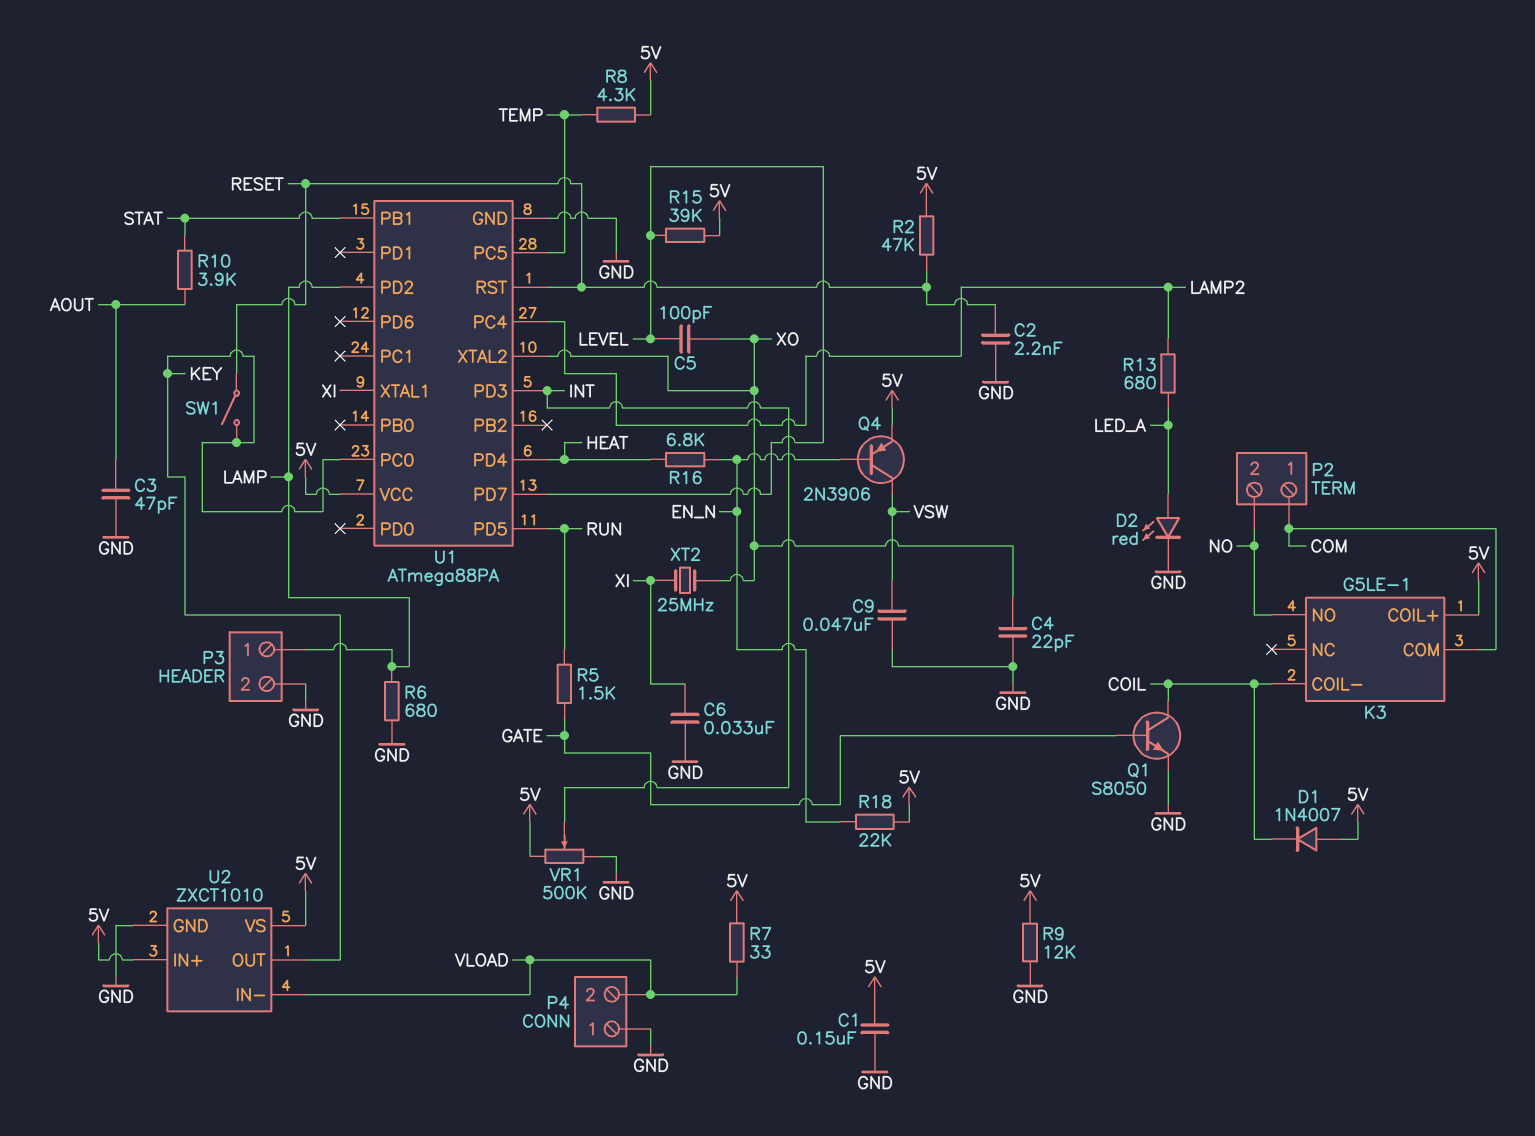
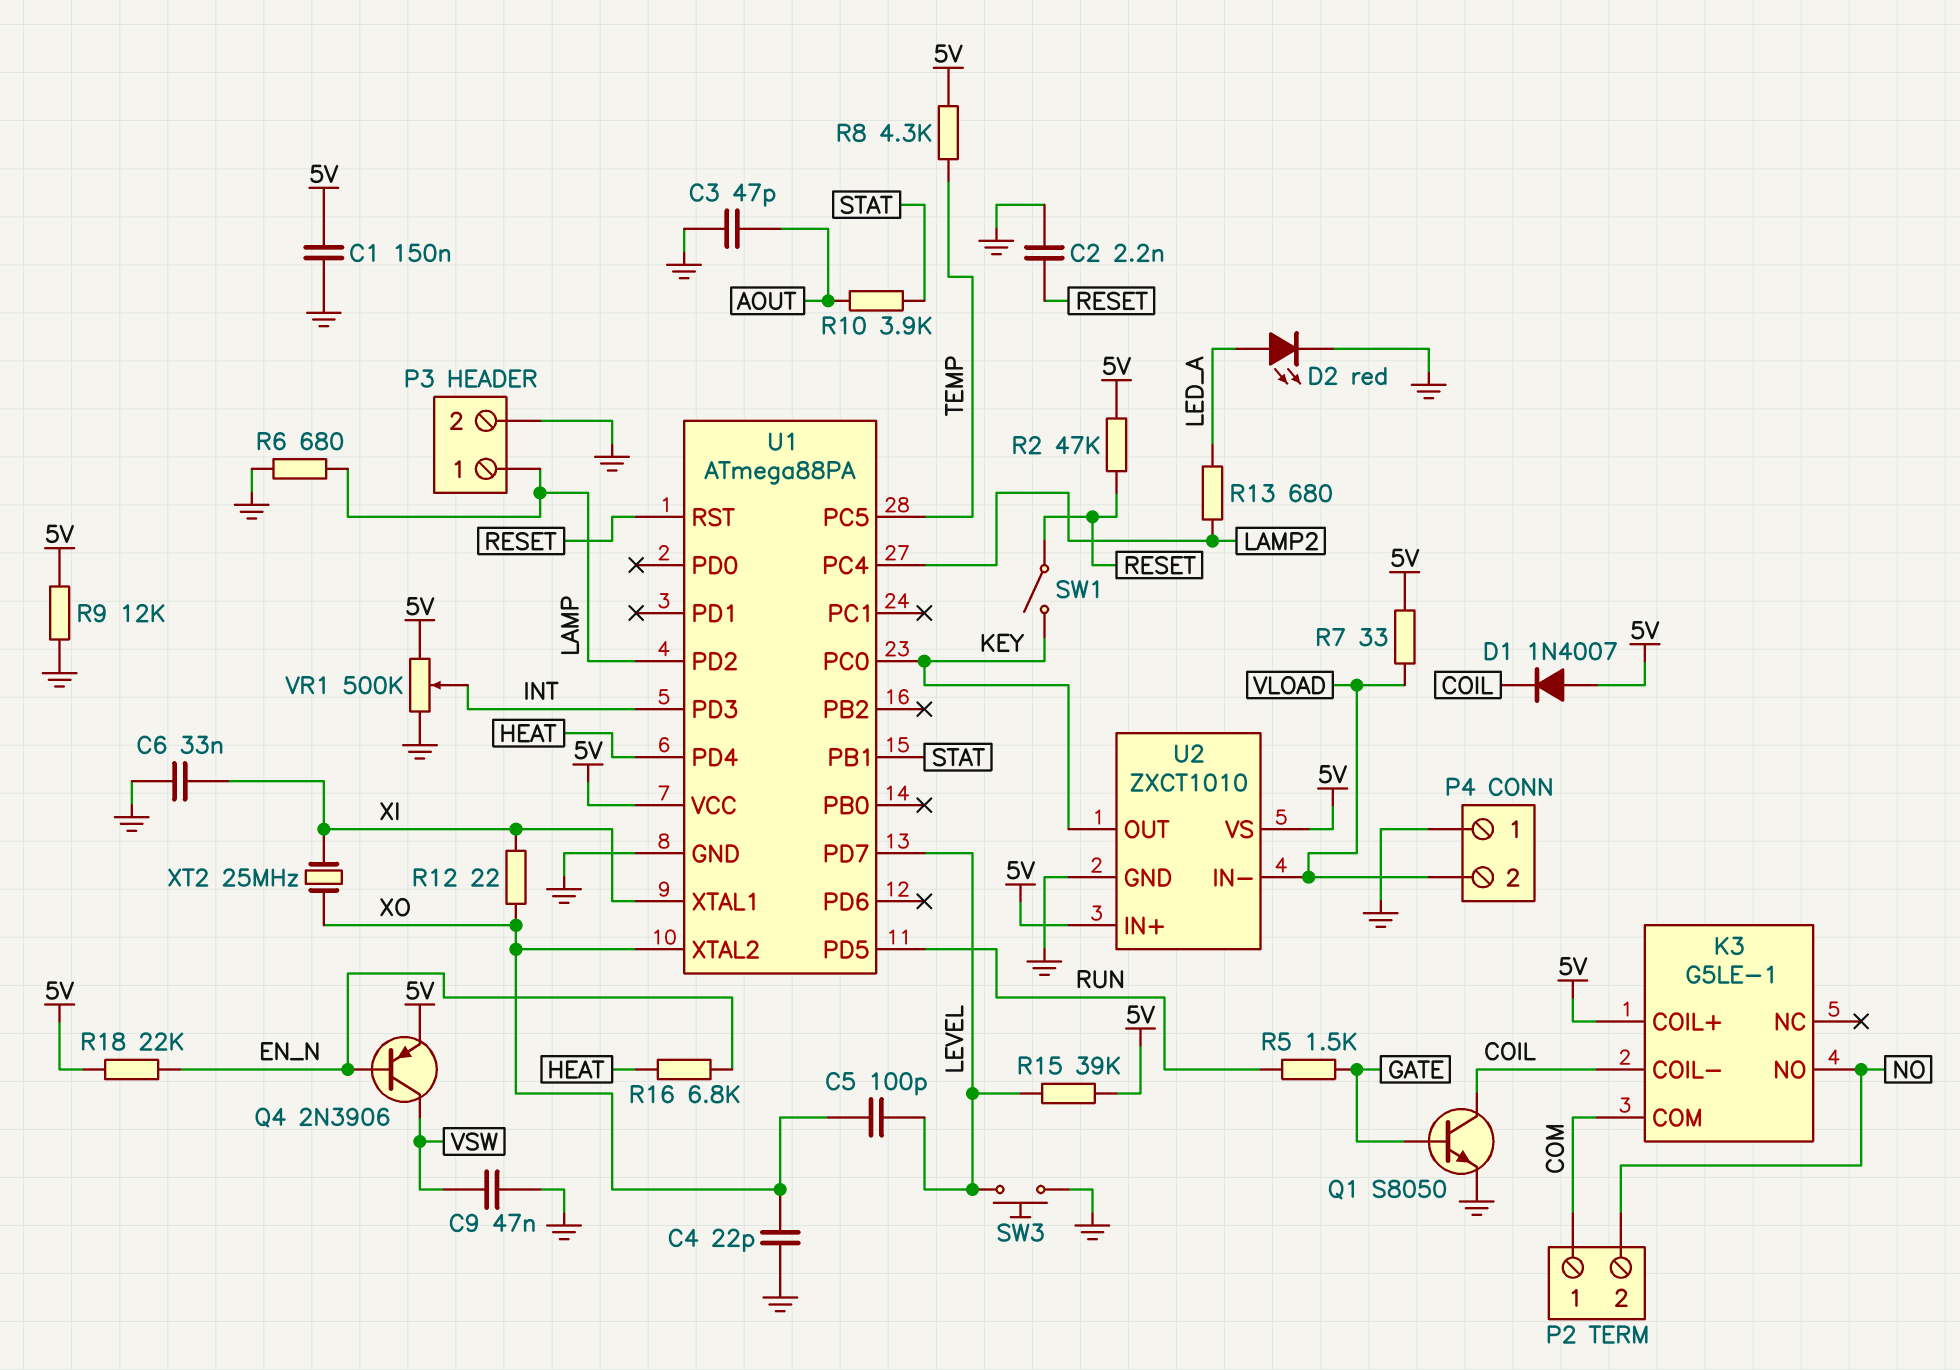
R12: none -> 22 (XI, XO)
SW3: none -> button (GND, LEVEL)

